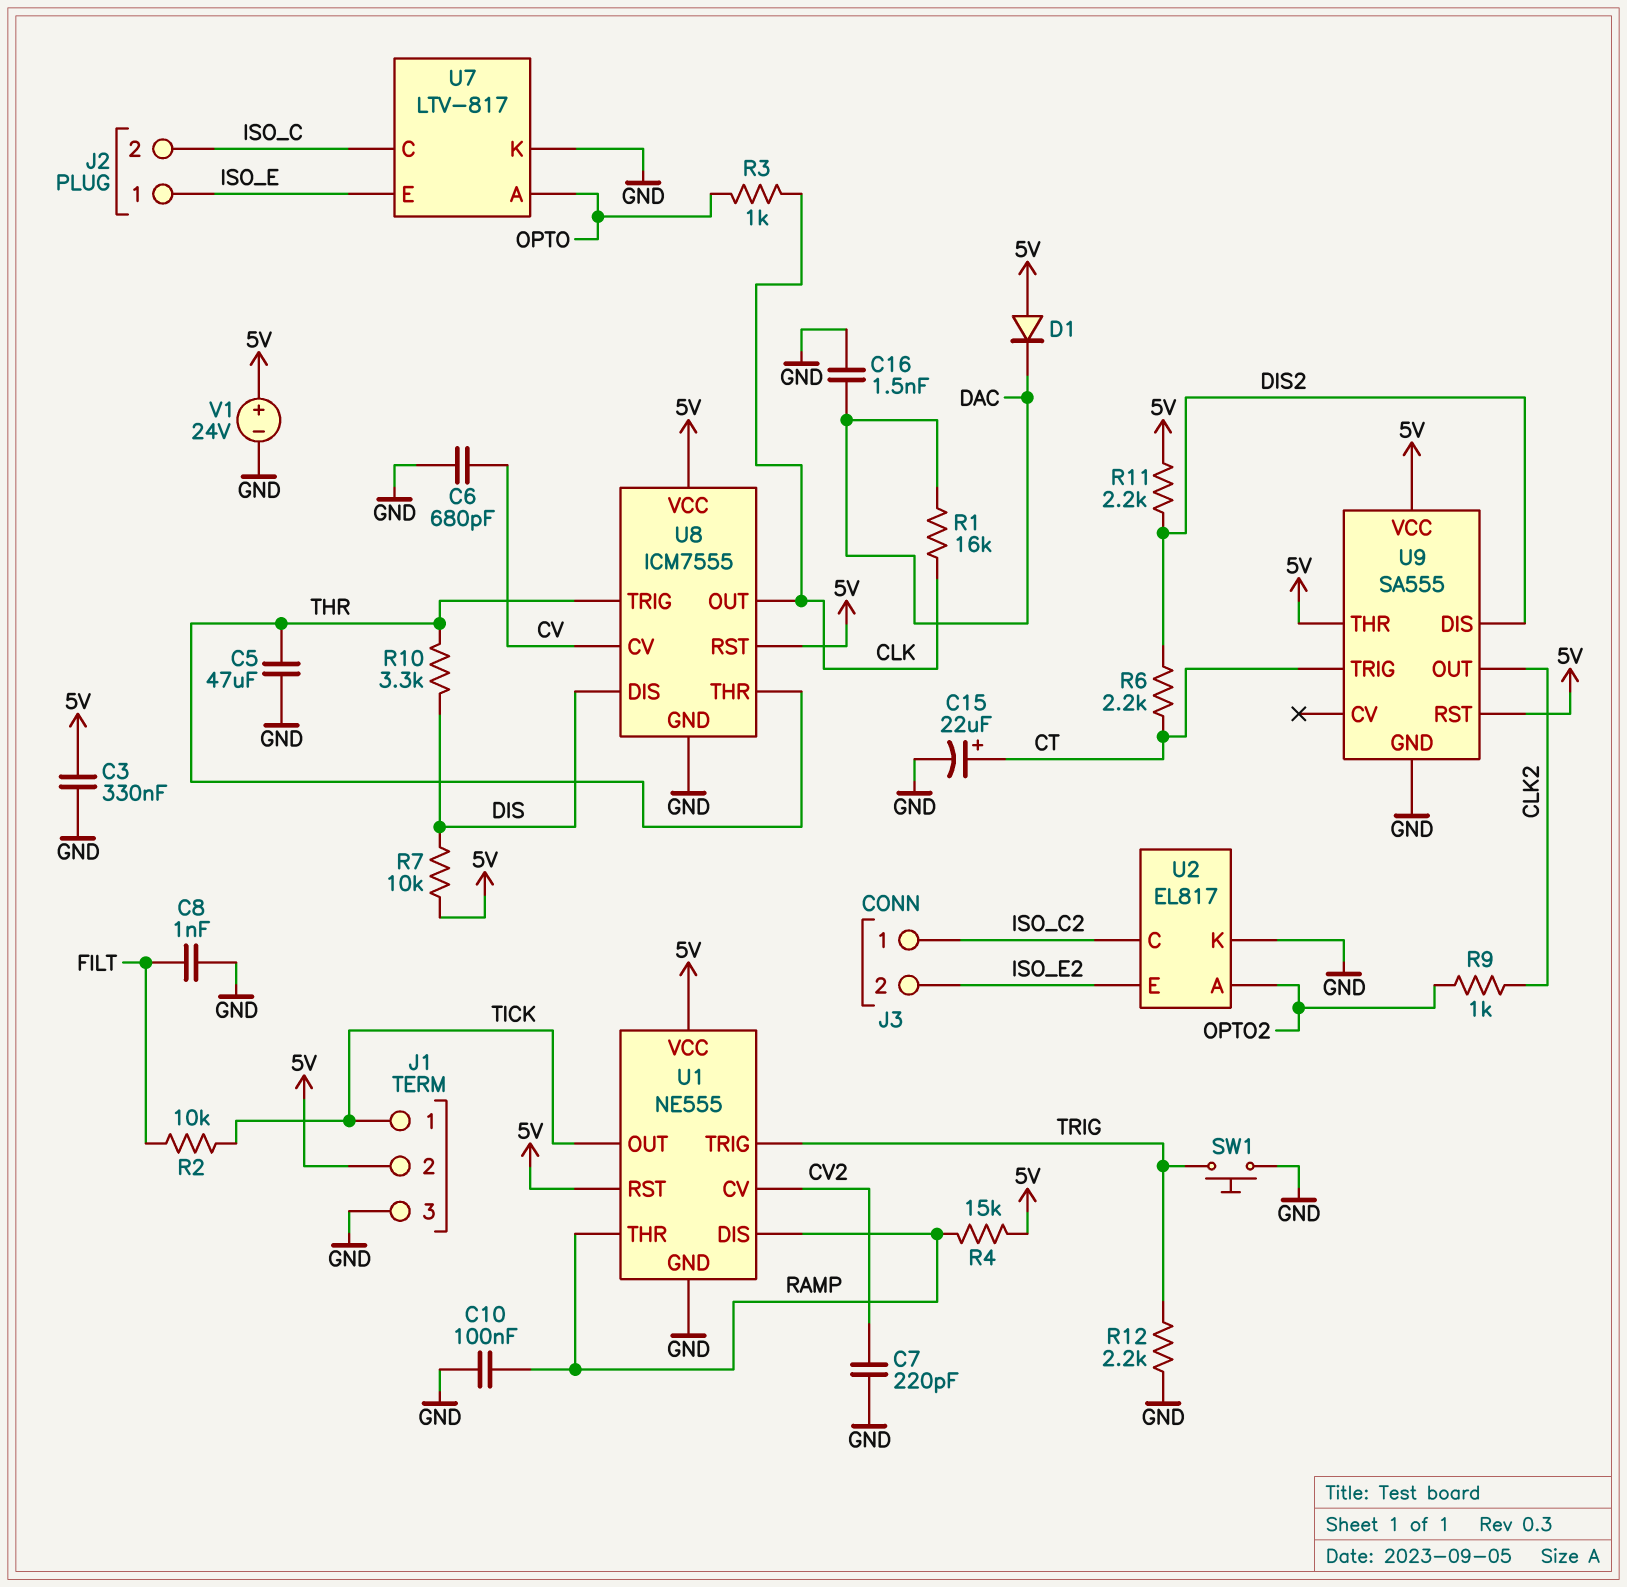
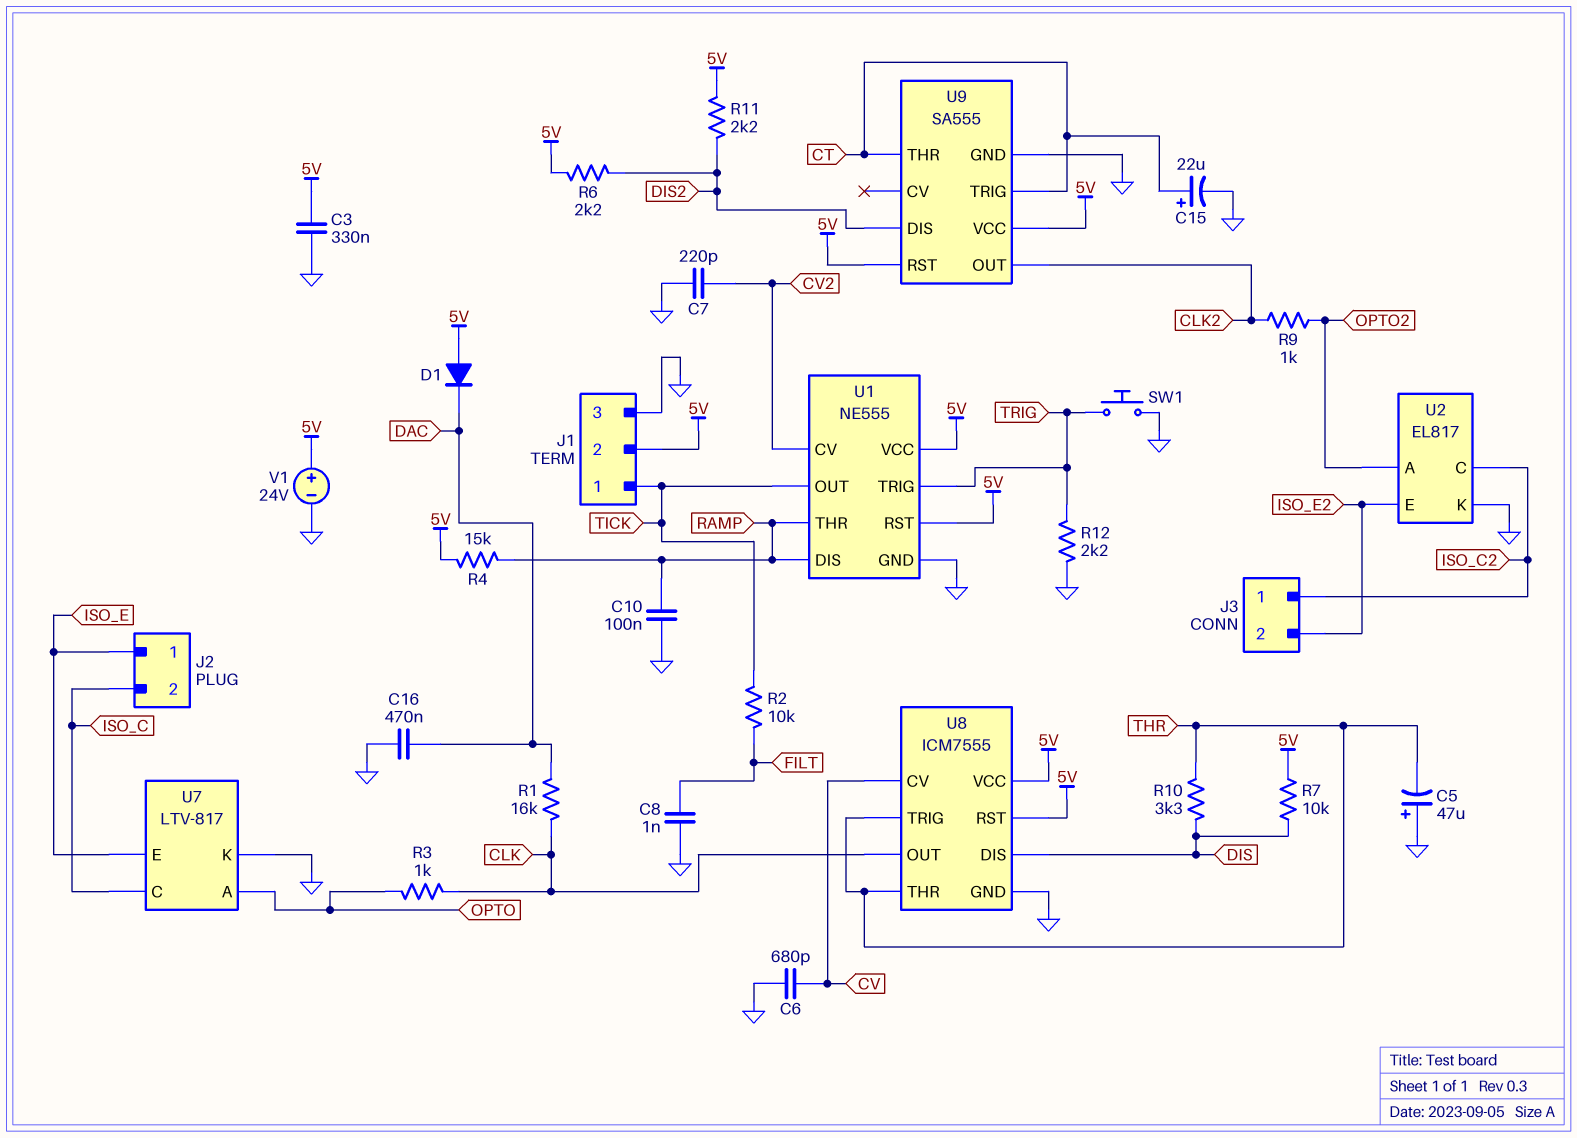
C5: 47uF (GND, THR) -> 47uF (plus GND, minus THR)
C16: 1.5nF (DAC, GND) -> 470nF (DAC, GND)
R6: 2.2k (CT, DIS2) -> 2.2k (5V, DIS2)
U9 pin THR: 5V -> CT

